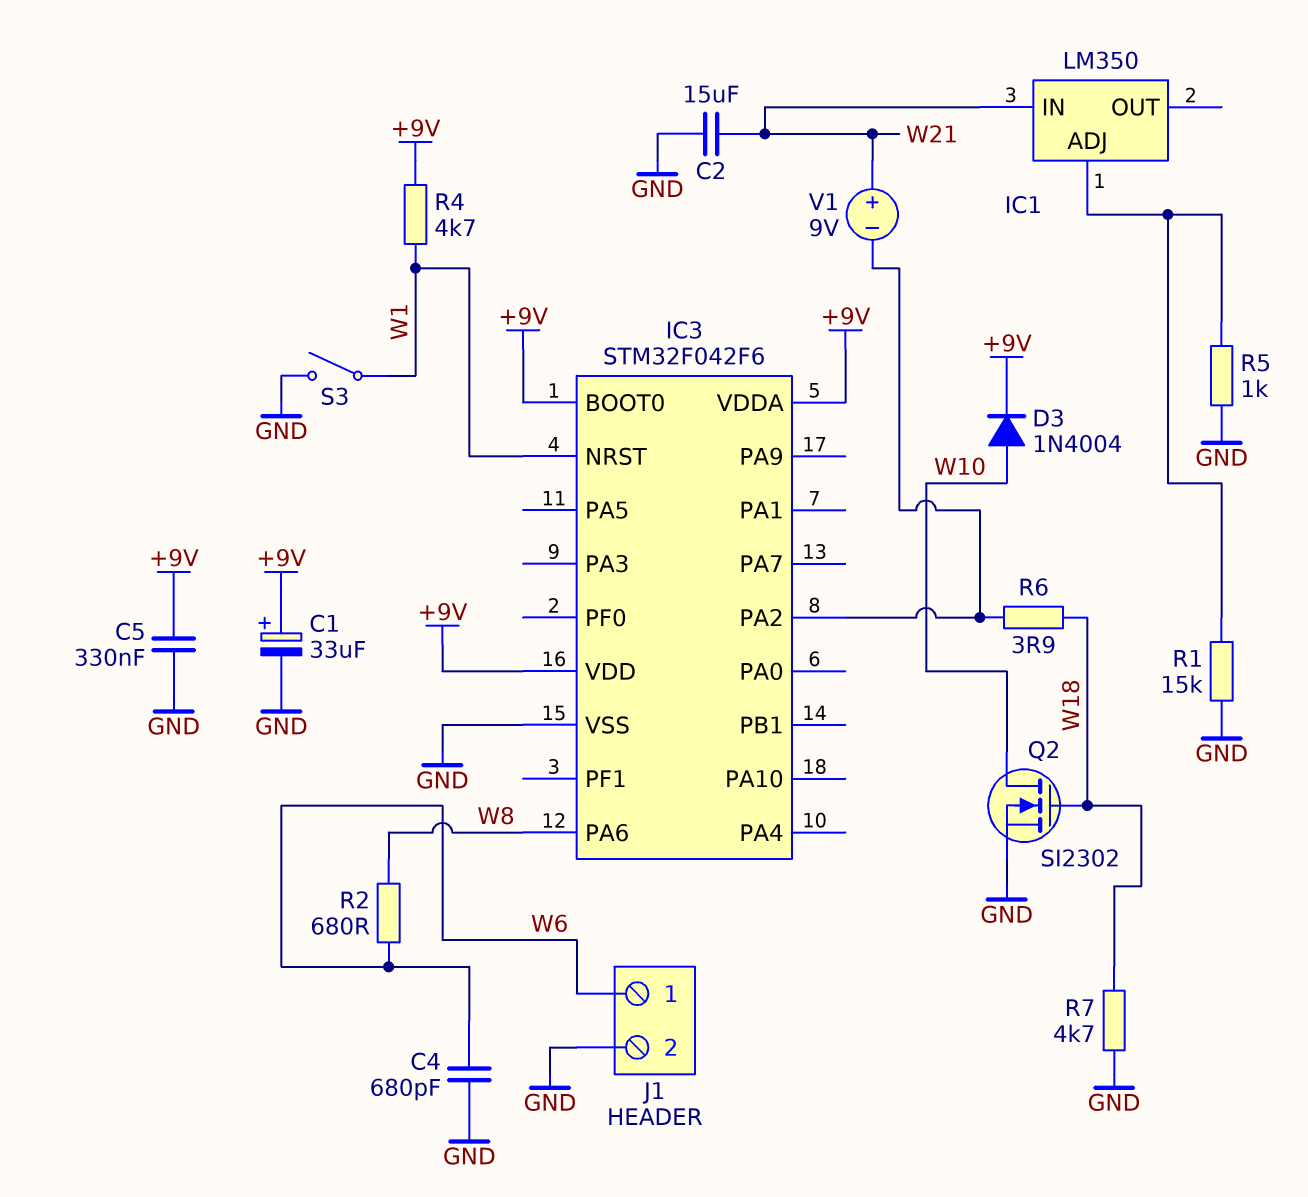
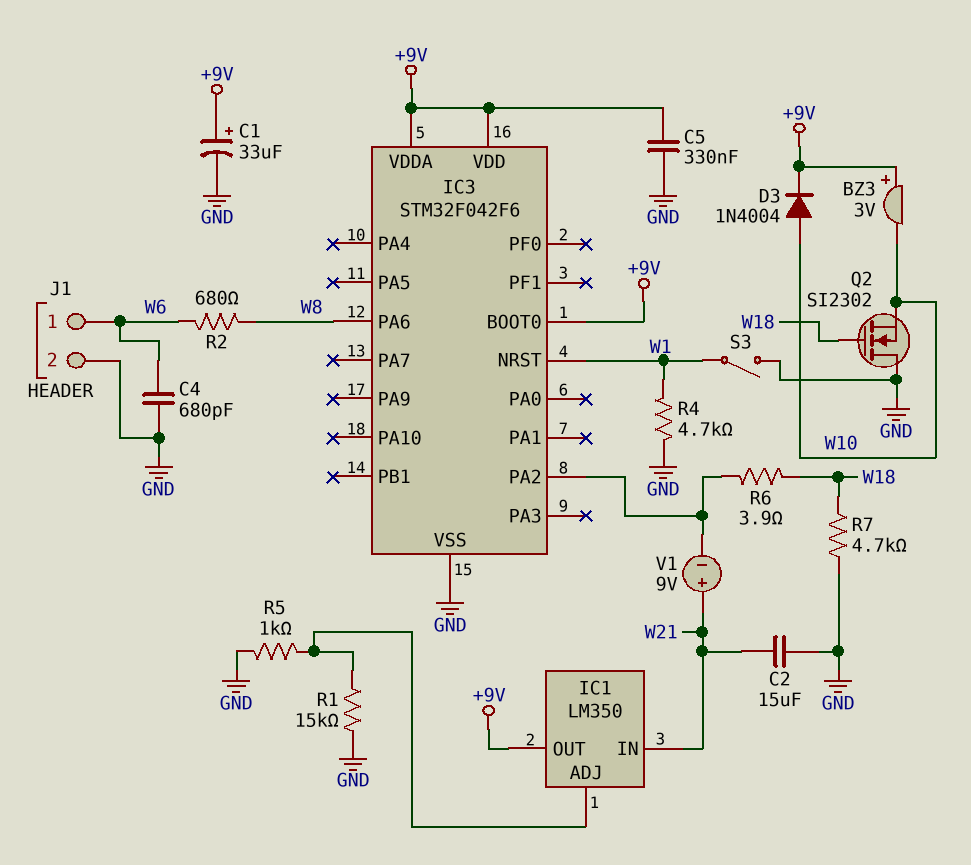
BZ3: none -> buzzer 3V (plus +9V, minus W10)
IC1 pin OUT: none -> +9V
Q2: NMOS SI2302 (G W18, D W10, S GND) -> NMOS SI2302 (G W18, D GND, S W10)
R4: 4.7k (+9V, W1) -> 4.7k (GND, W1)

